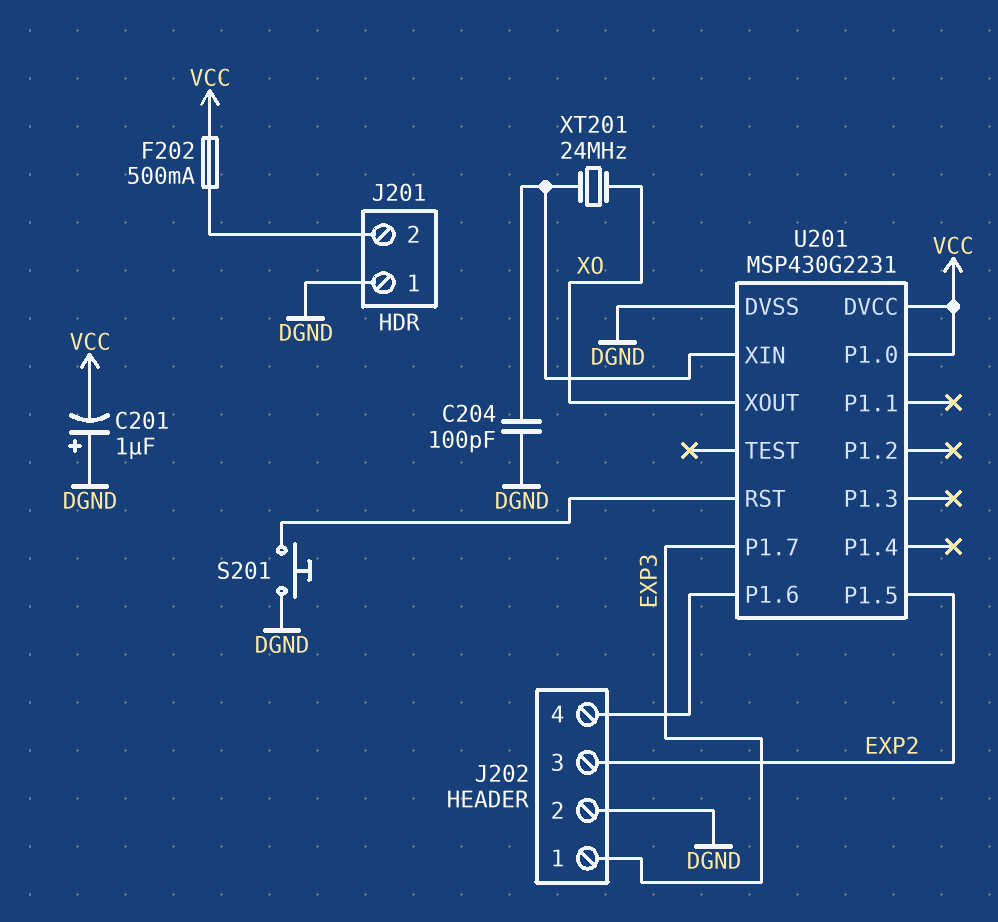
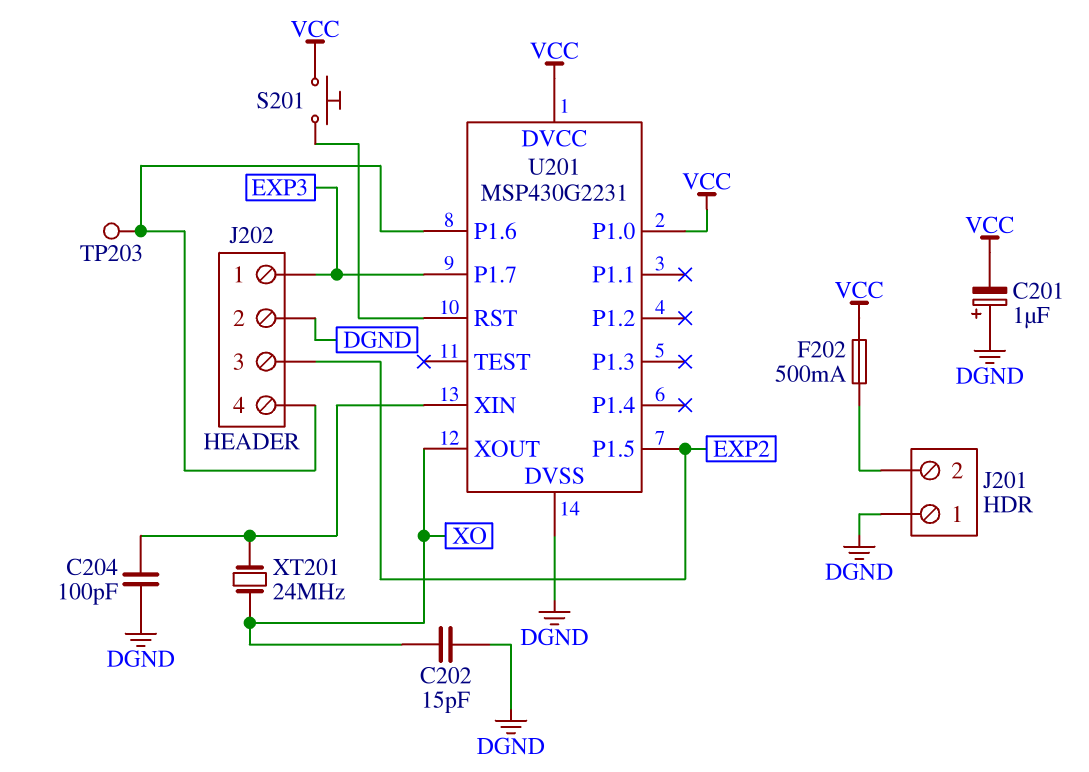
C202: none -> 15pF (DGND, XO)
S201: button (DGND, U201/RST) -> button (U201/RST, VCC)
TP203: none -> test point (J202/4)

